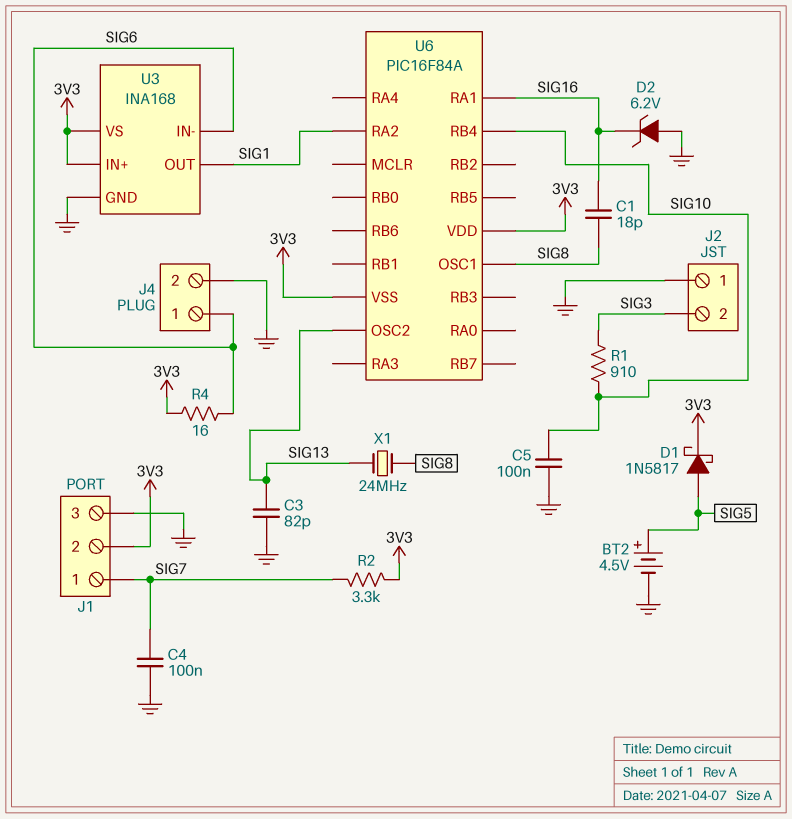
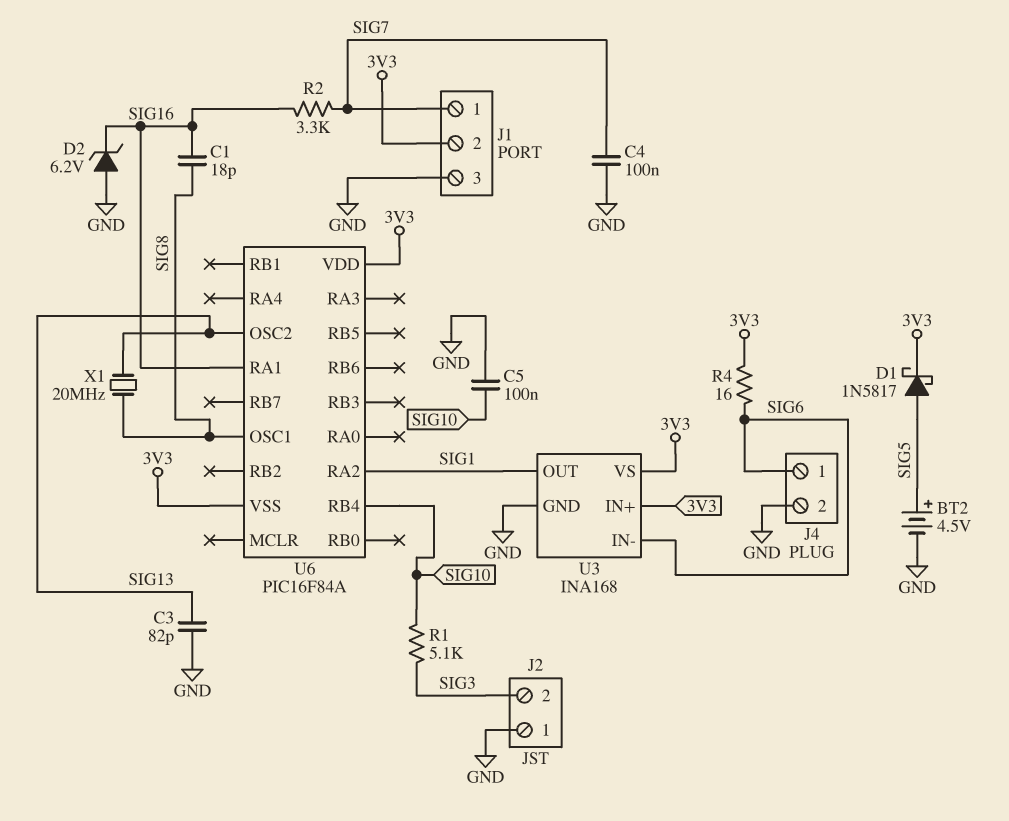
R1: 910 (SIG3, SIG10) -> 5.1k (SIG3, SIG10)
R2: 3.3k (3V3, SIG7) -> 3.3k (SIG7, SIG16)
X1: 24MHz (SIG8, SIG13) -> 20MHz (SIG8, SIG13)

